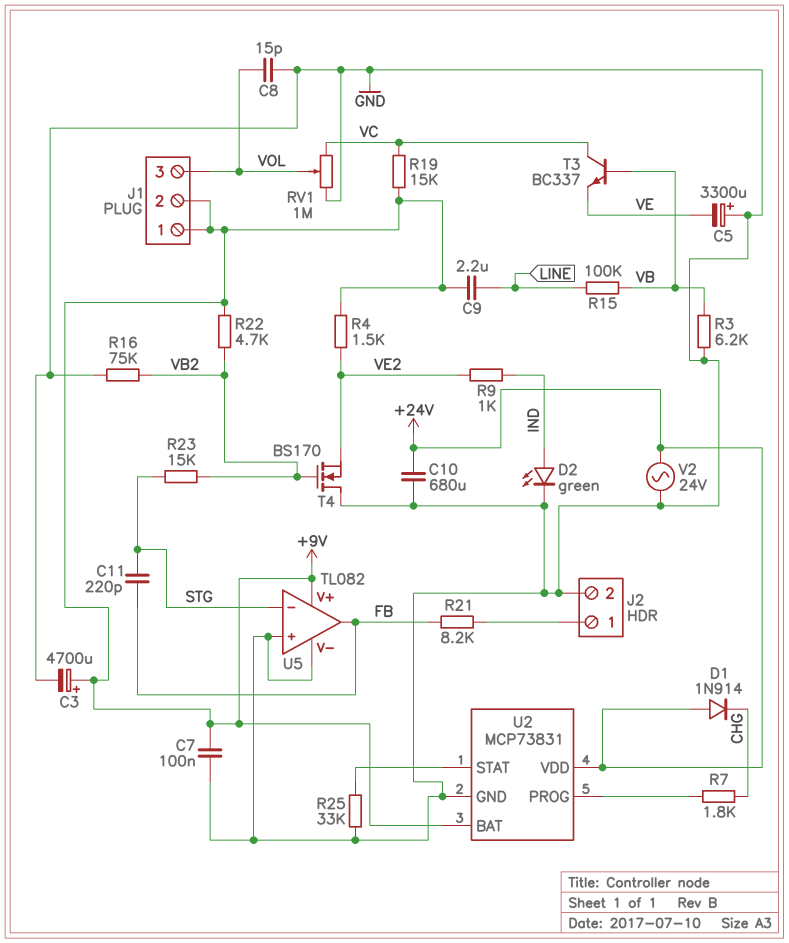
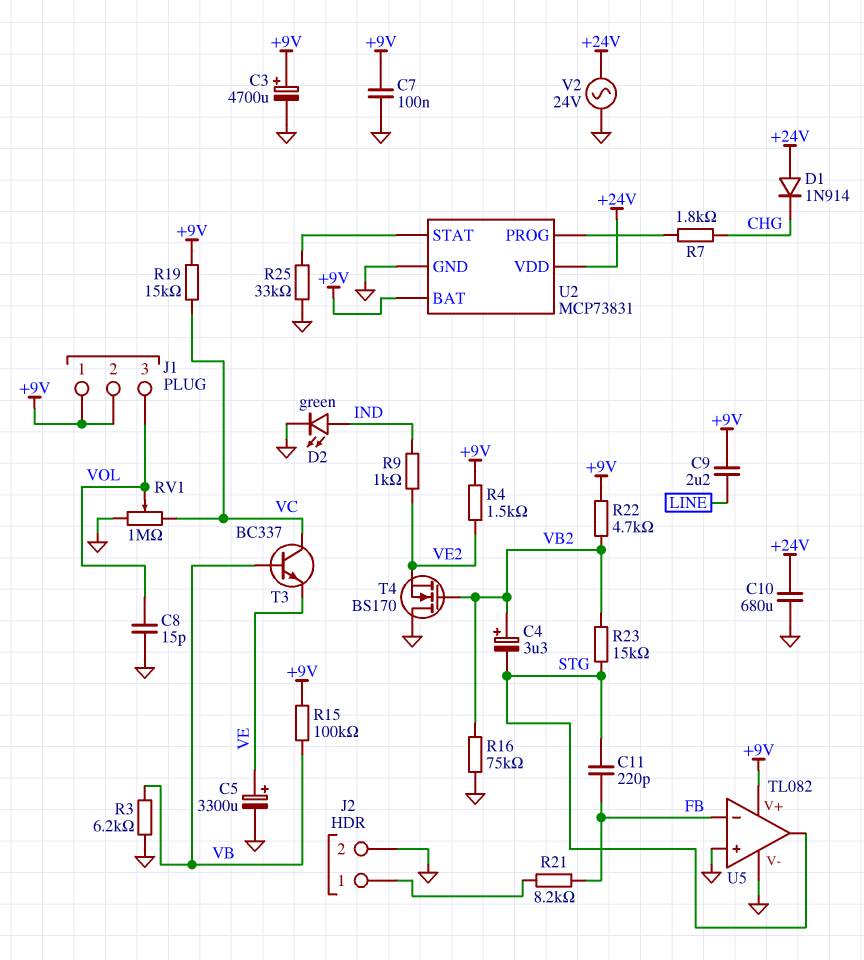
C4: none -> 3.3uF (plus VB2, minus STG)
C5: 3300uF (plus GND, minus VE) -> 3300uF (plus VE, minus GND)
R15: 100k (LINE, VB) -> 100k (+9V, VB)
U5 pin in-: STG -> FB
U5 pin out: FB -> STG

